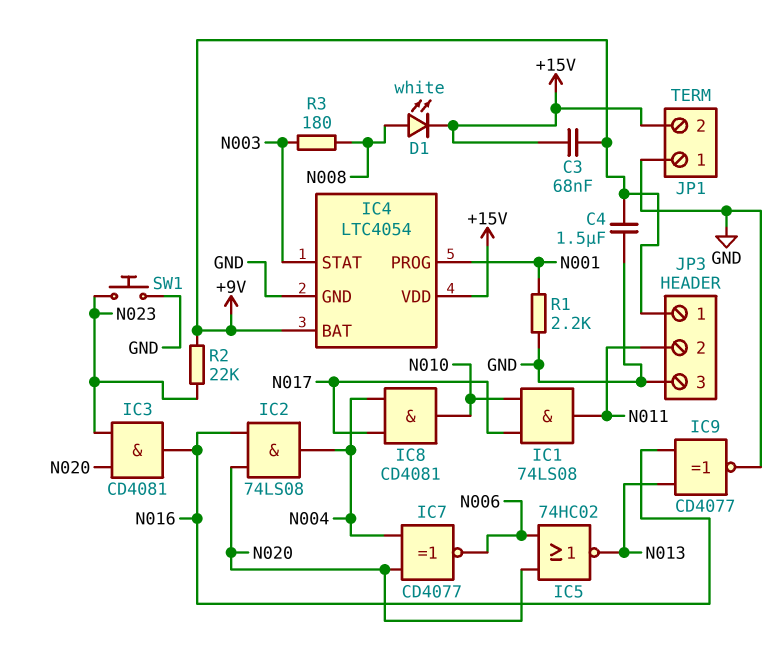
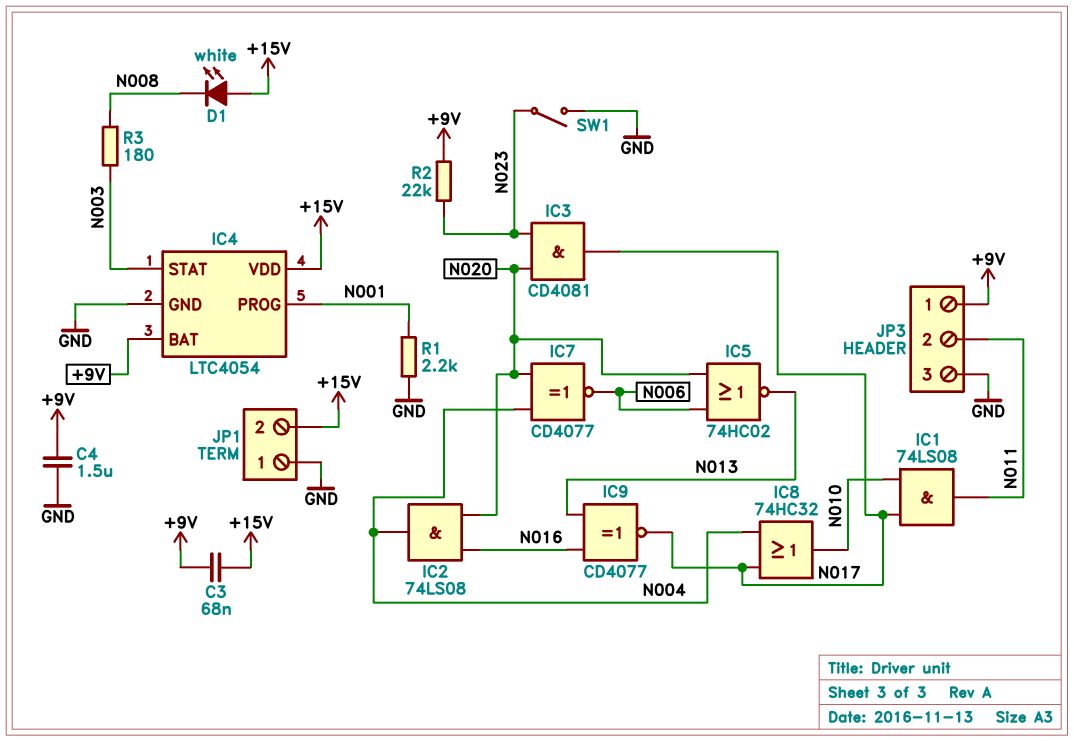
D1: LED white (A N008, K +15V) -> LED white (A +15V, K N008)
IC3: AND CD4081 (in N020, in N023, out N016) -> AND CD4081 (in N020, in N023, out N017)
IC8: AND CD4081 (in N004, in N017, out N010) -> OR 74HC32 (in N004, in N017, out N010)
IC9: XNOR CD4077 (in N013, in N016, out GND) -> XNOR CD4077 (in N013, in N016, out N017)
SW1: button (GND, N023) -> switch (GND, N023)

